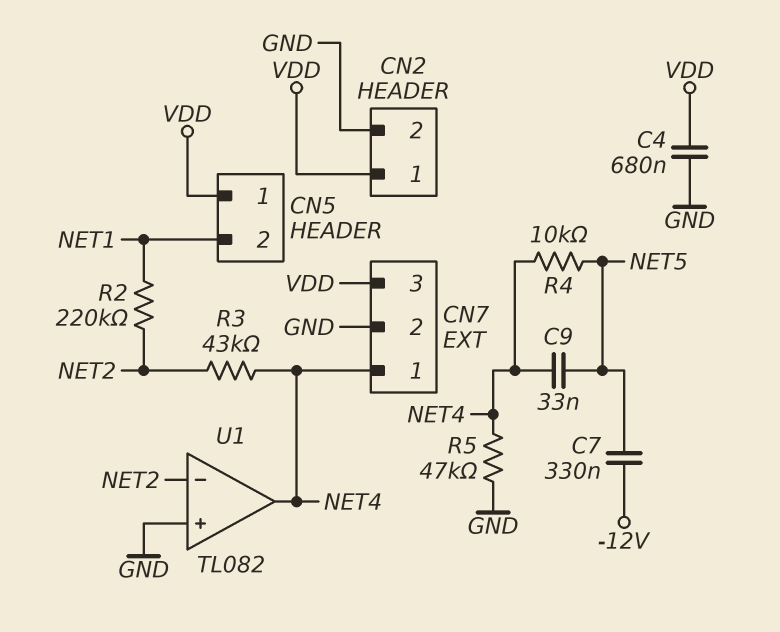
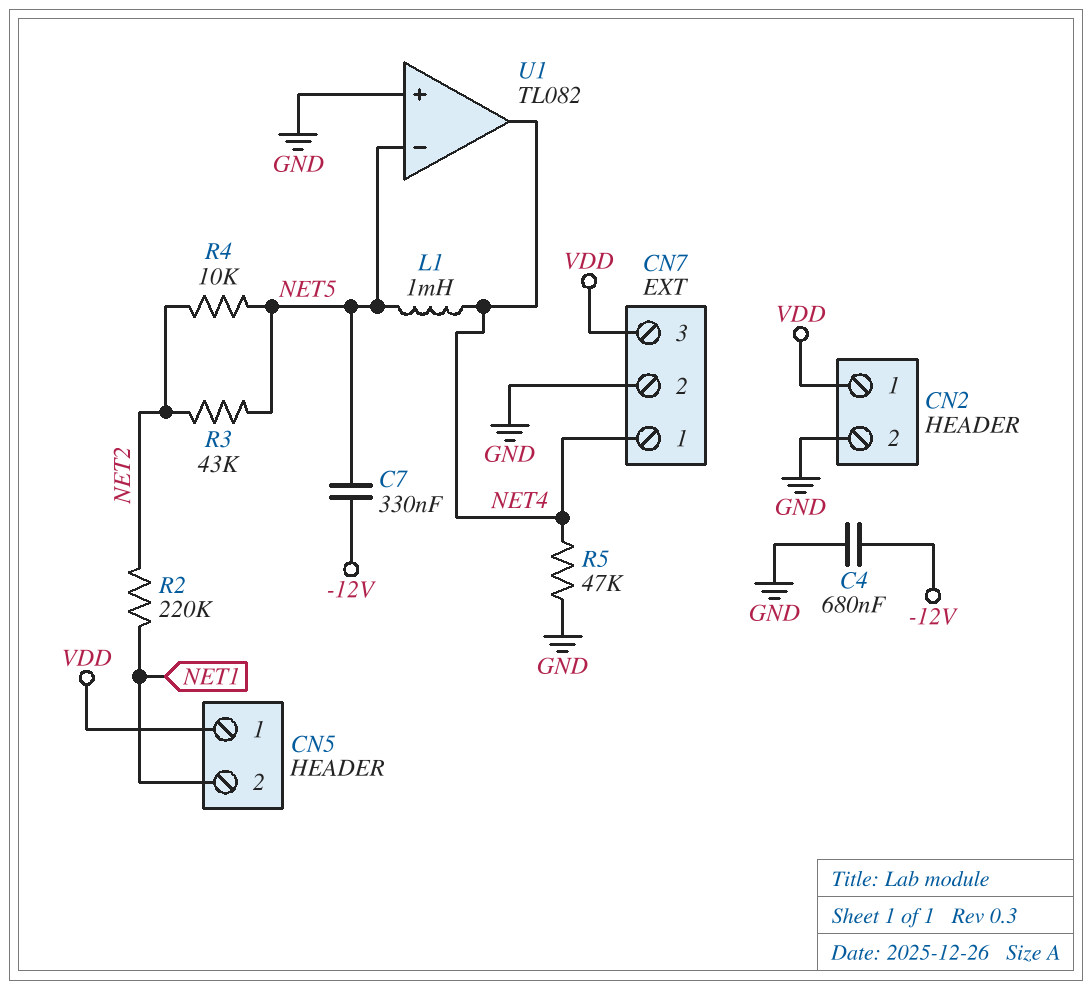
C4: 680nF (GND, VDD) -> 680nF (-12V, GND)
C9: 33nF (NET4, NET5) -> none
L1: none -> 1mH (NET4, NET5)
R3: 43k (NET2, NET4) -> 43k (NET2, NET5)
R4: 10k (NET4, NET5) -> 10k (NET2, NET5)
U1 pin in-: NET2 -> NET5

